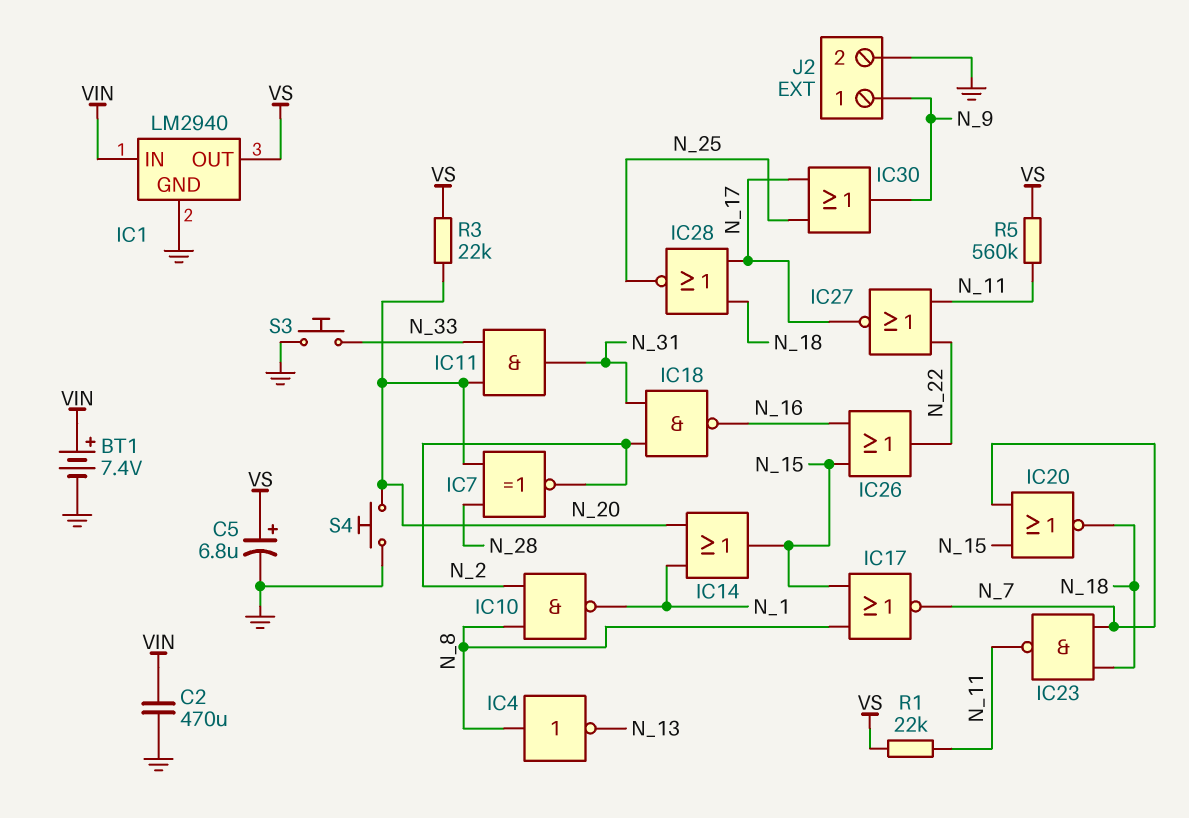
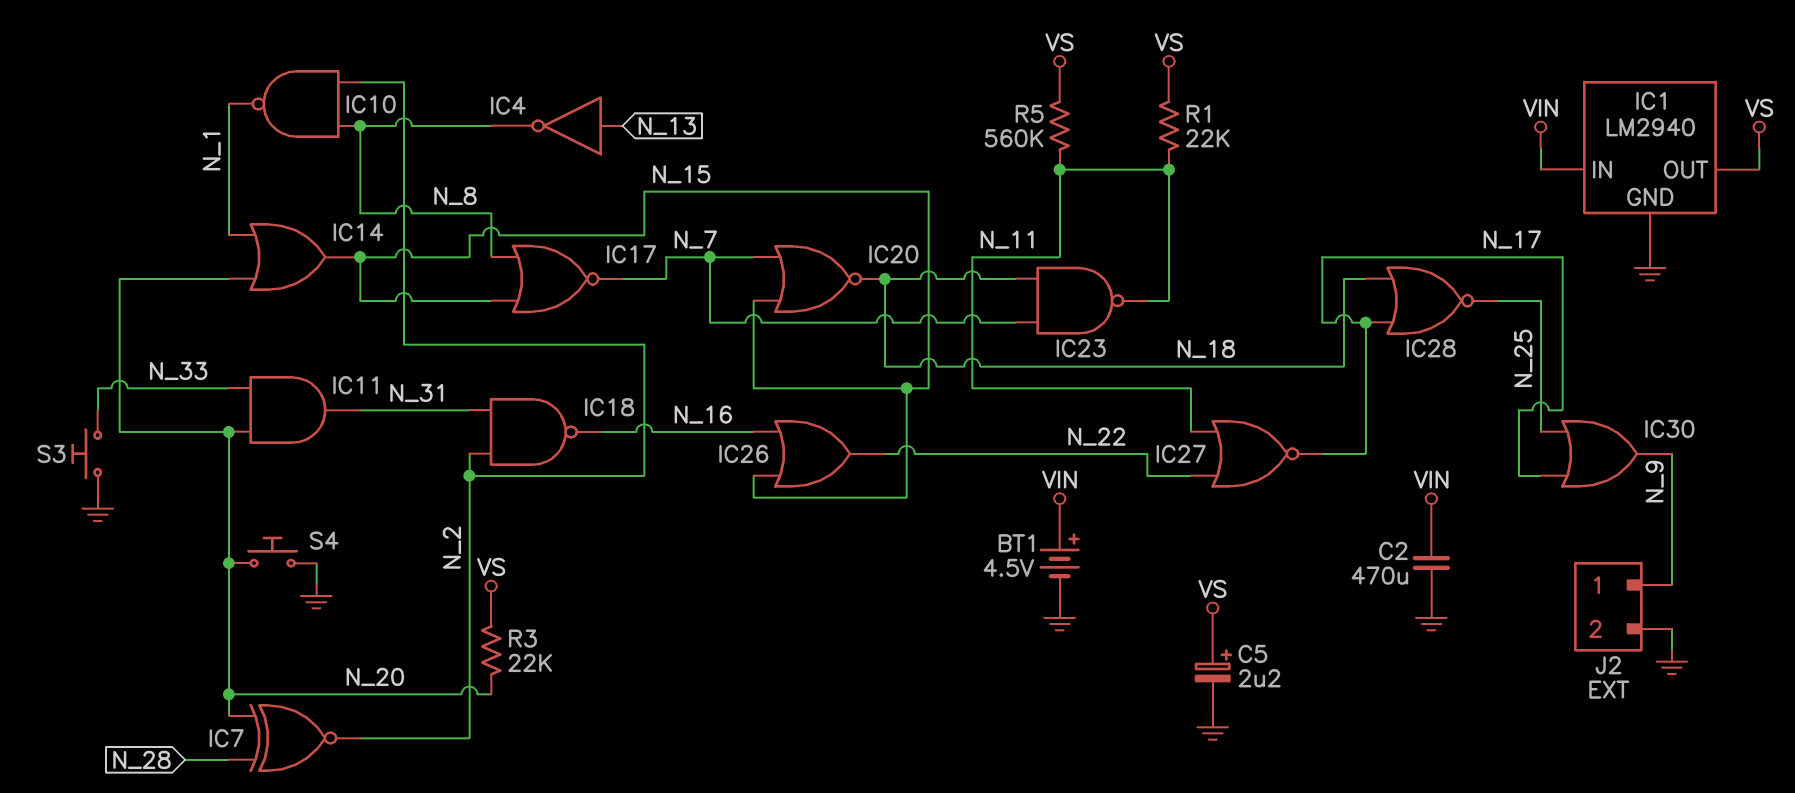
BT1: 7.4V (plus VIN, minus GND) -> 4.5V (plus VIN, minus GND)
C5: 6.8uF (plus VS, minus GND) -> 2.2uF (plus VS, minus GND)
IC4: NOT (in N_8, out N_13) -> NOT (in N_13, out N_8)

